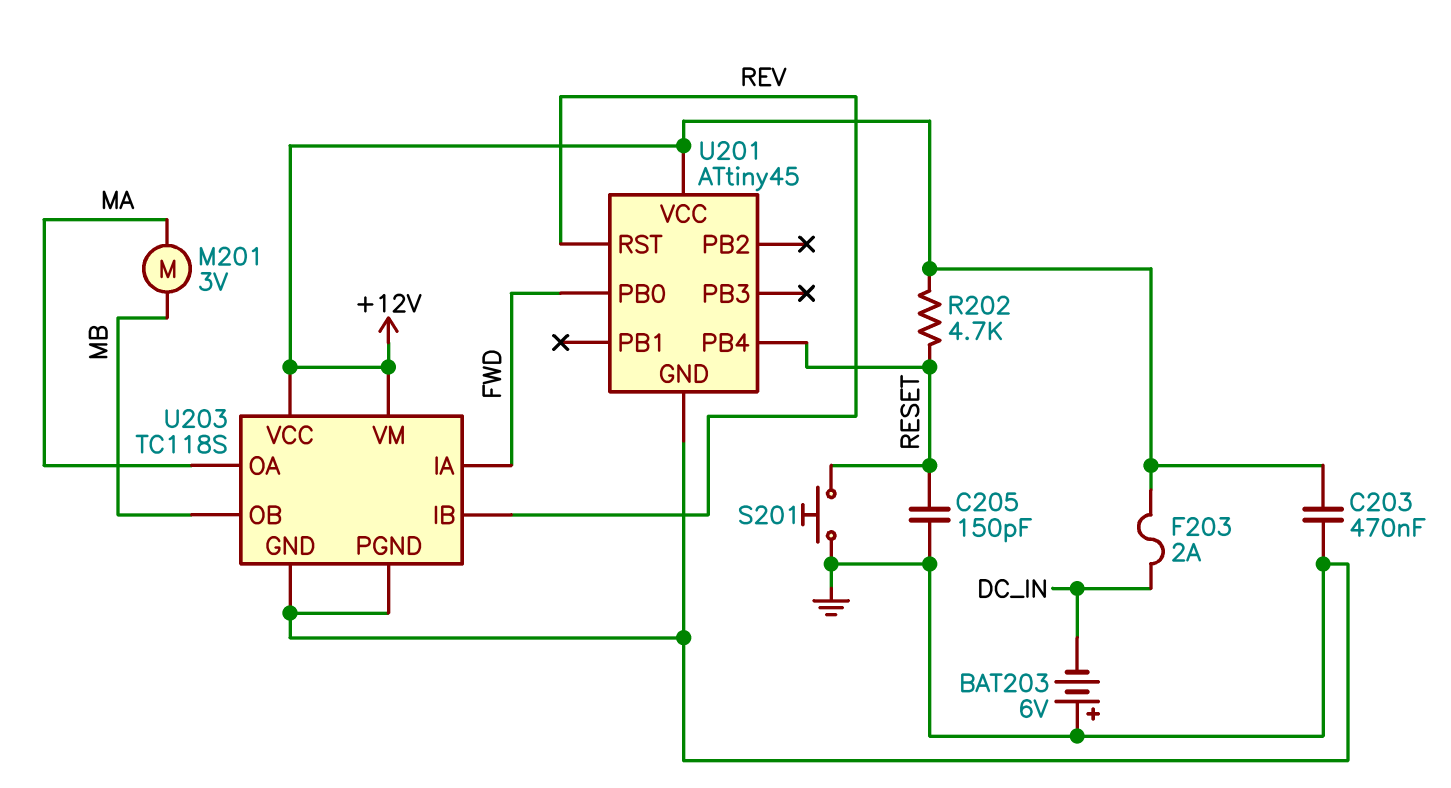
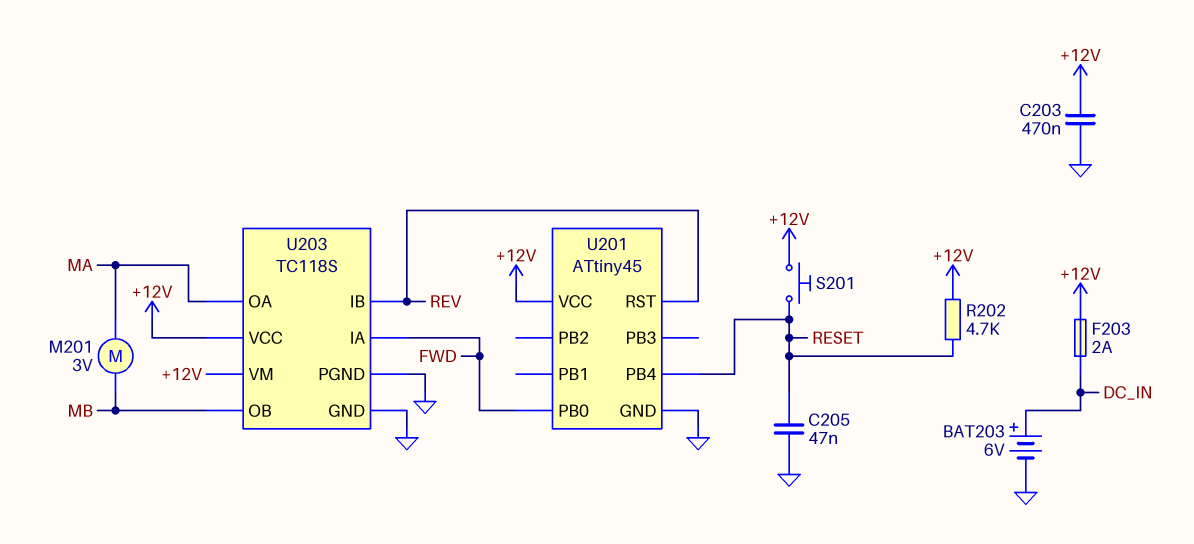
BAT203: 6V (plus GND, minus DC_IN) -> 6V (plus DC_IN, minus GND)
C205: 150pF (GND, RESET) -> 47nF (GND, RESET)
S201: button (GND, RESET) -> button (+12V, RESET)

